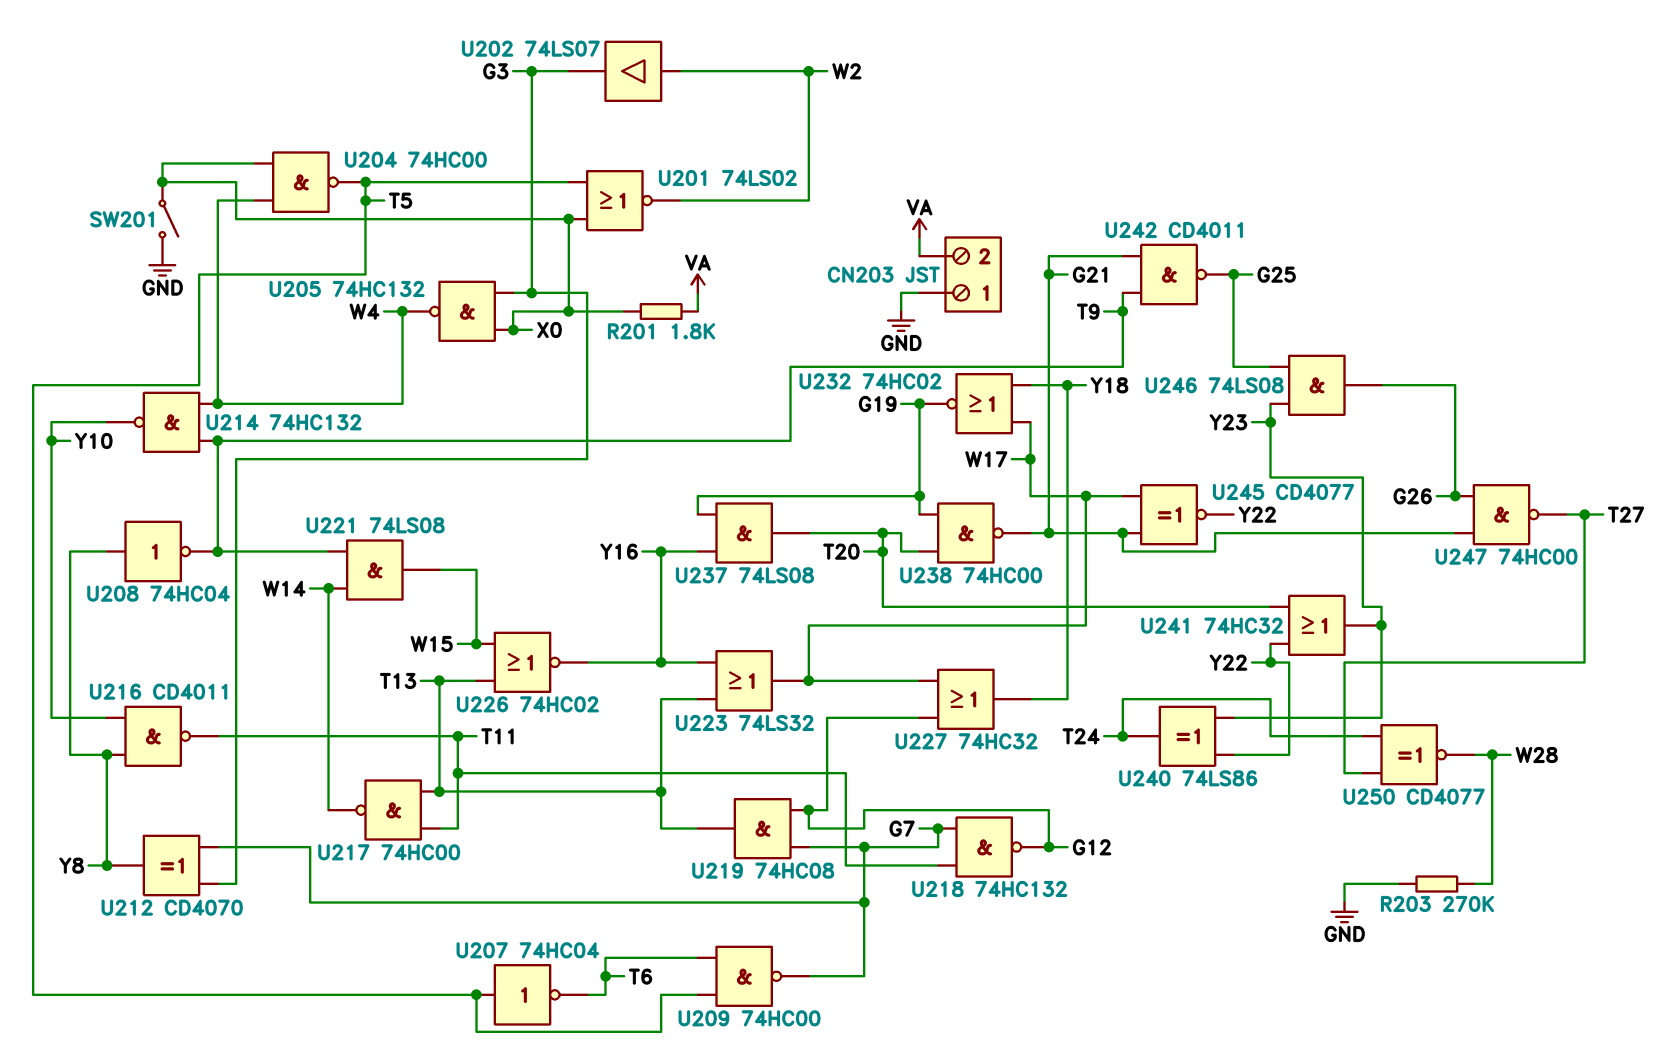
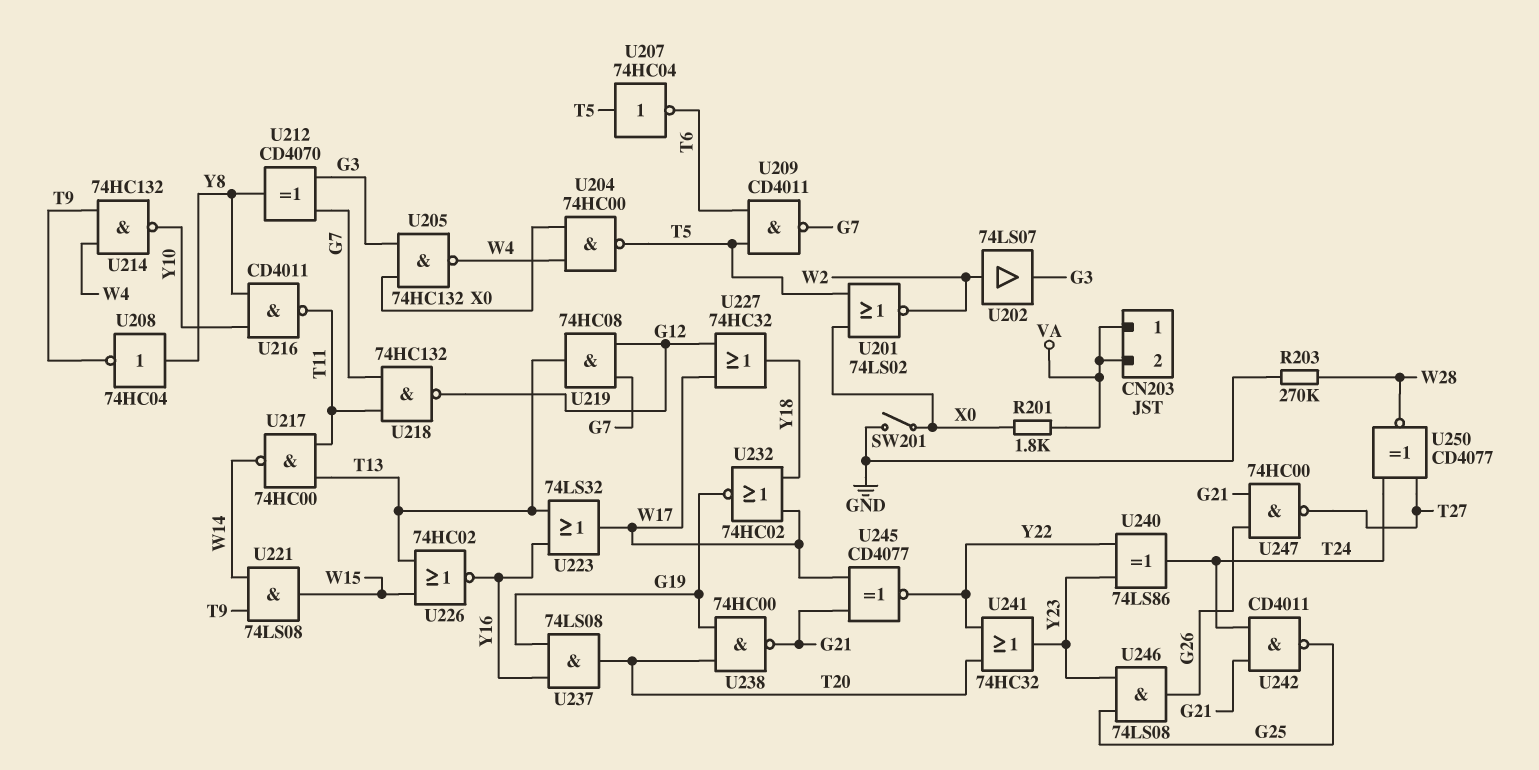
CN203 pin 1: GND -> VA
U209: NAND 74HC00 (in T5, in T6, out G7) -> NAND CD4011 (in T5, in T6, out G7)
U242: NAND CD4011 (in G21, in T9, out G25) -> NAND CD4011 (in G21, in T24, out G25)

